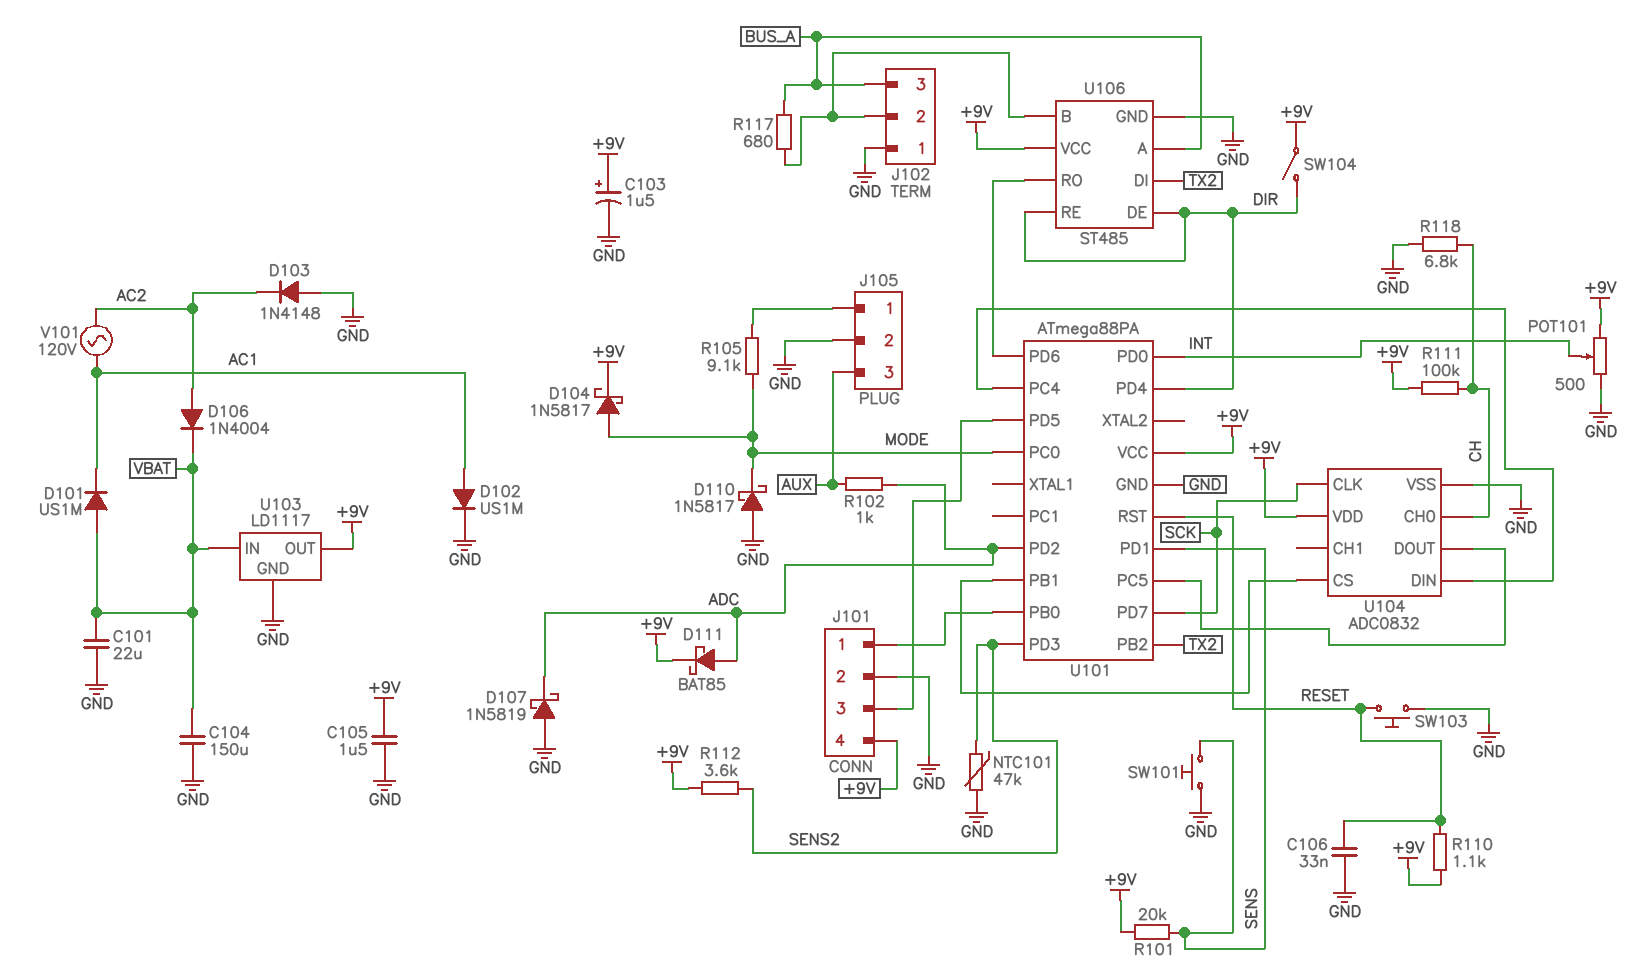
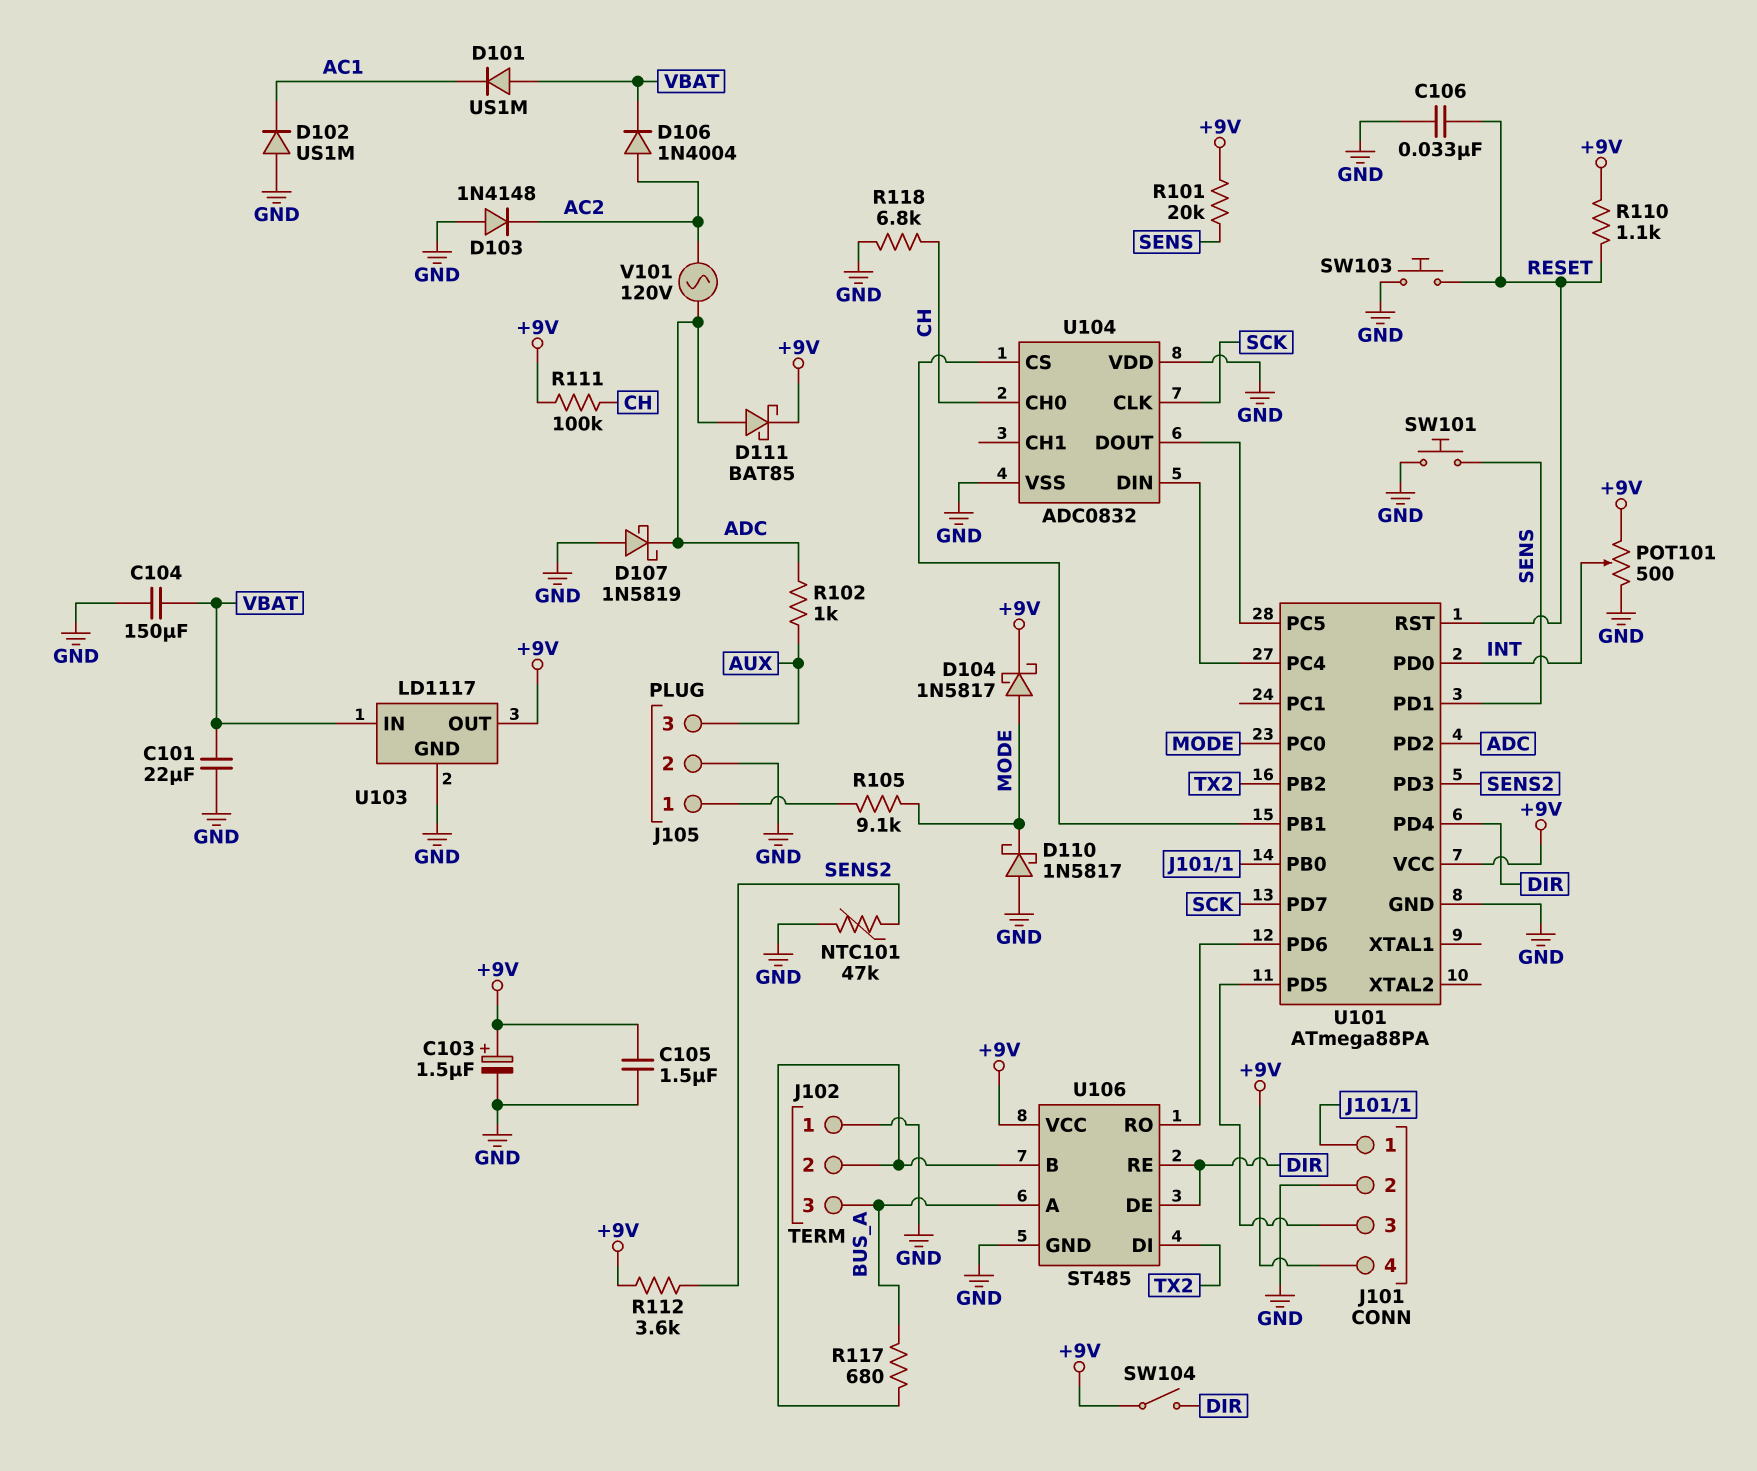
D102: diode US1M (A AC1, K GND) -> diode US1M (A GND, K AC1)
U104 pin VDD: +9V -> GND
V101: AC 120V (AC1, AC2) -> AC 120V (AC2, ADC)

